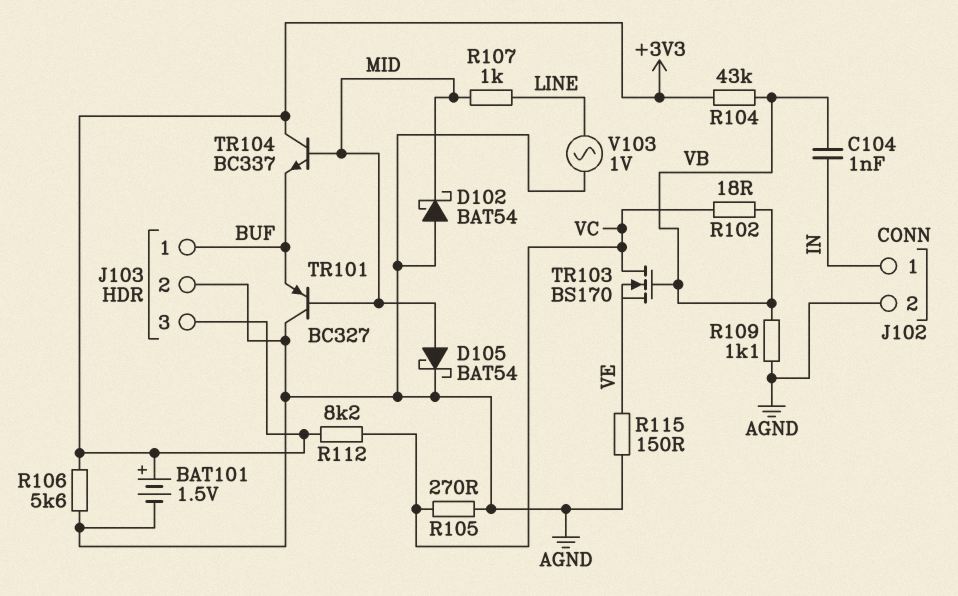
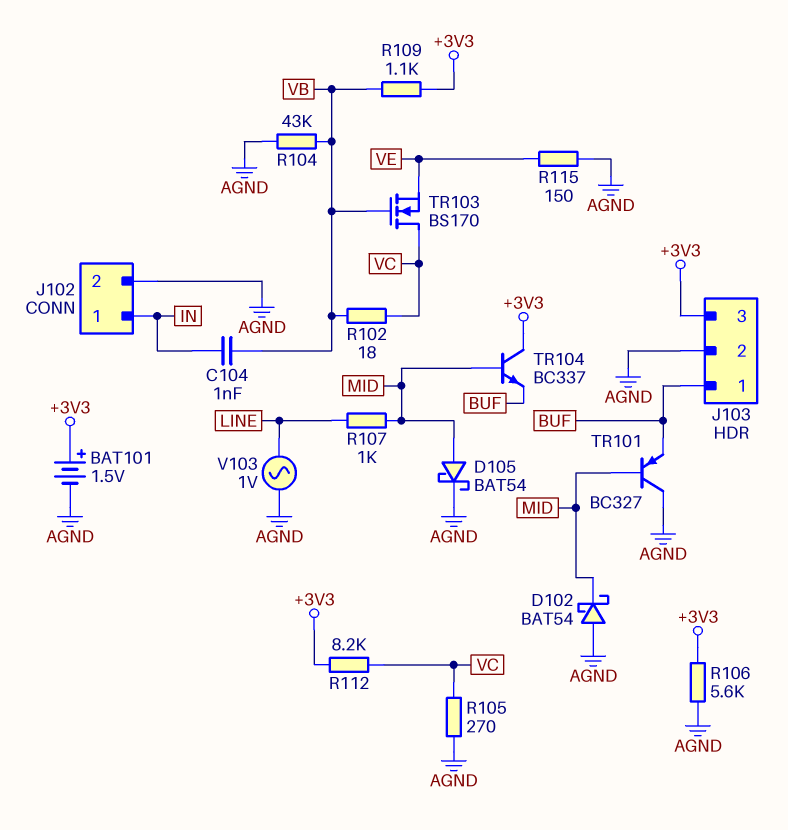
R104: 43k (+3V3, VB) -> 43k (AGND, VB)
R109: 1.1k (AGND, VB) -> 1.1k (+3V3, VB)

